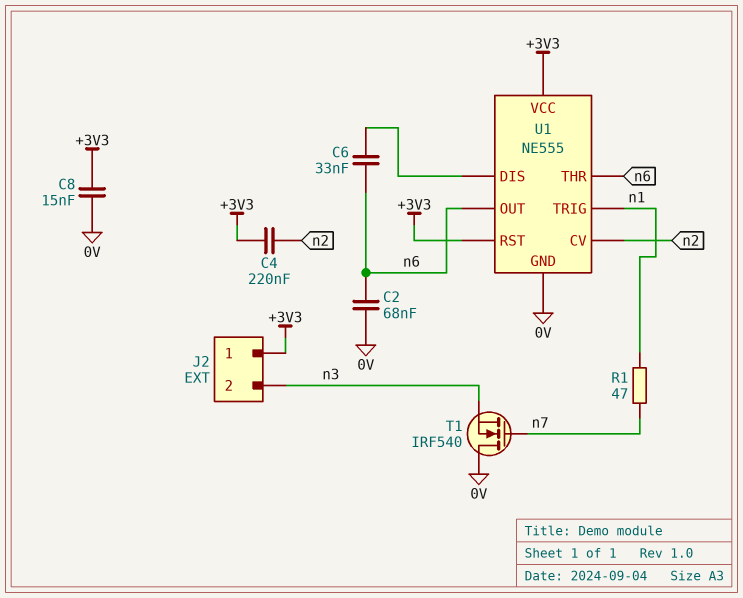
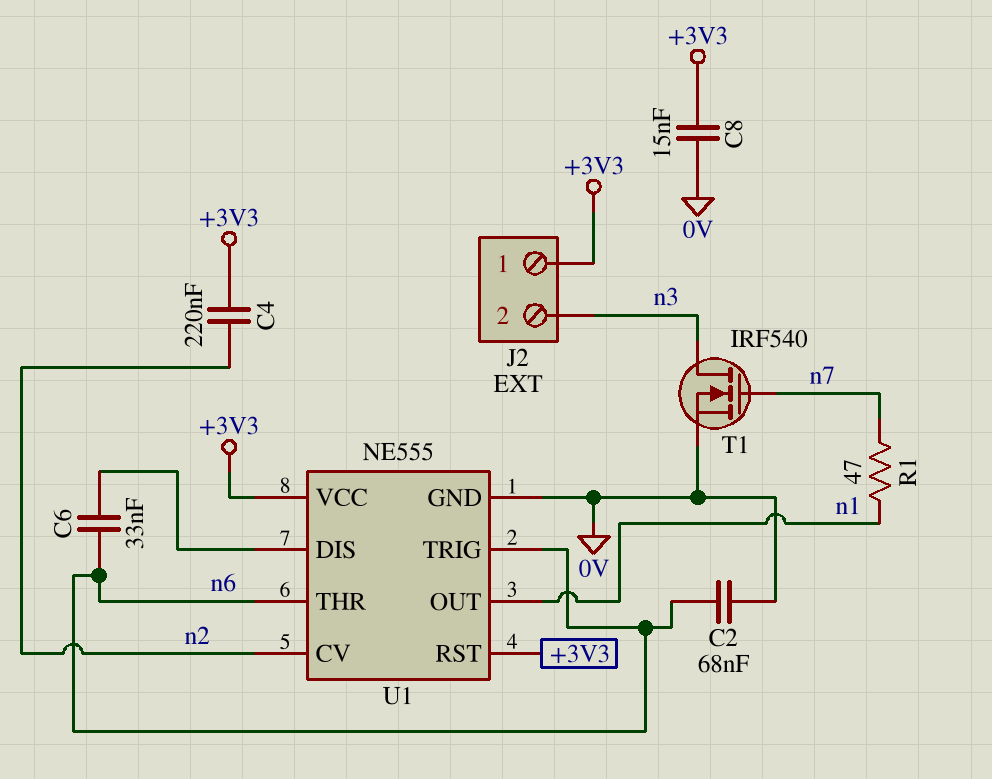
T1: NMOS IRF540 (G n7, D 0V, S n3) -> NMOS IRF540 (G n7, D n3, S 0V)
U1 pin OUT: n6 -> n1
U1 pin TRIG: n1 -> n6

